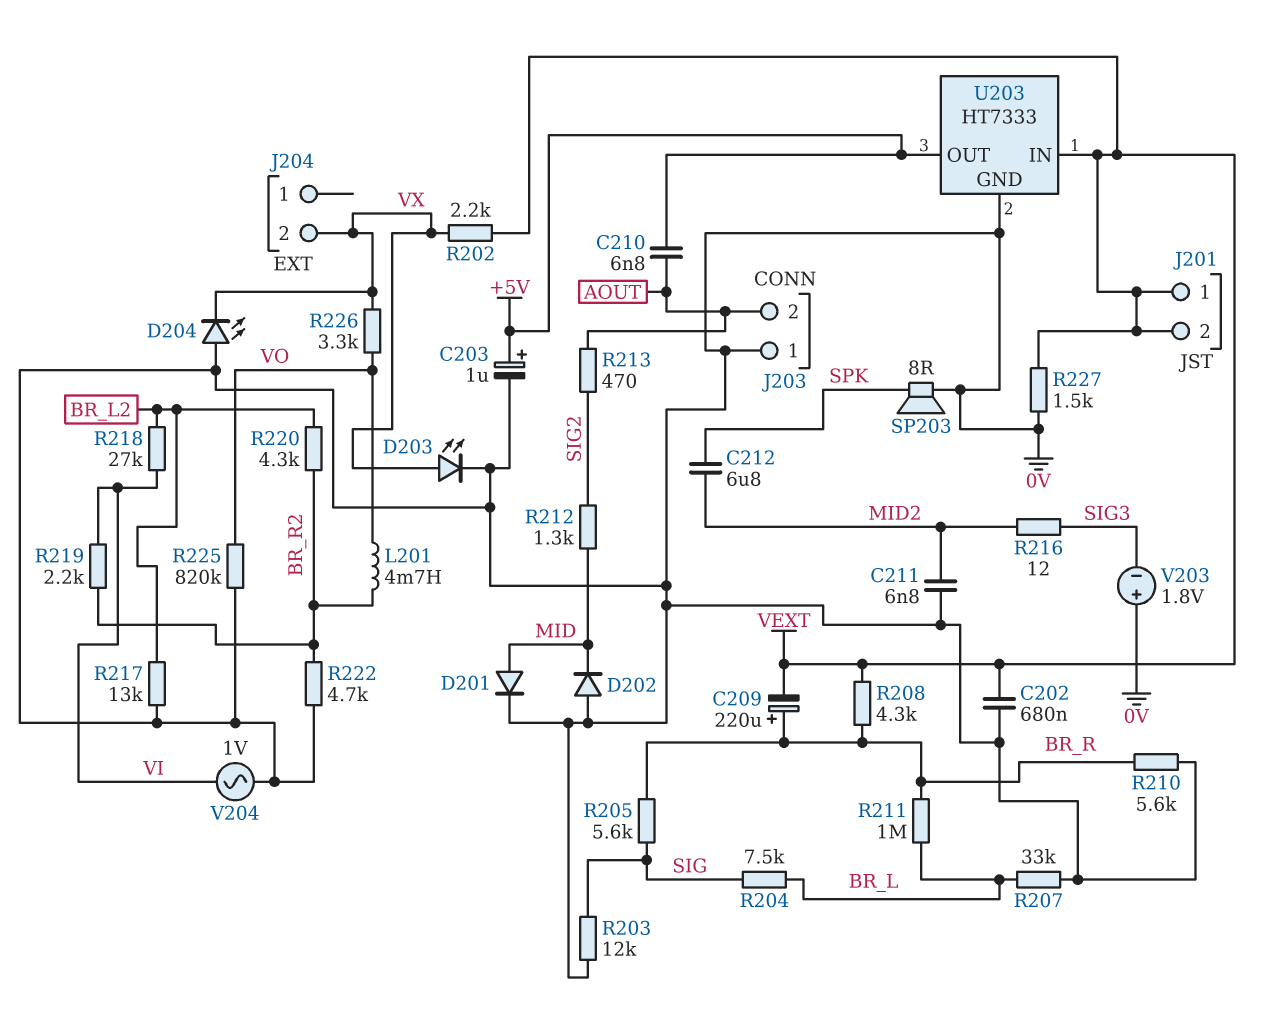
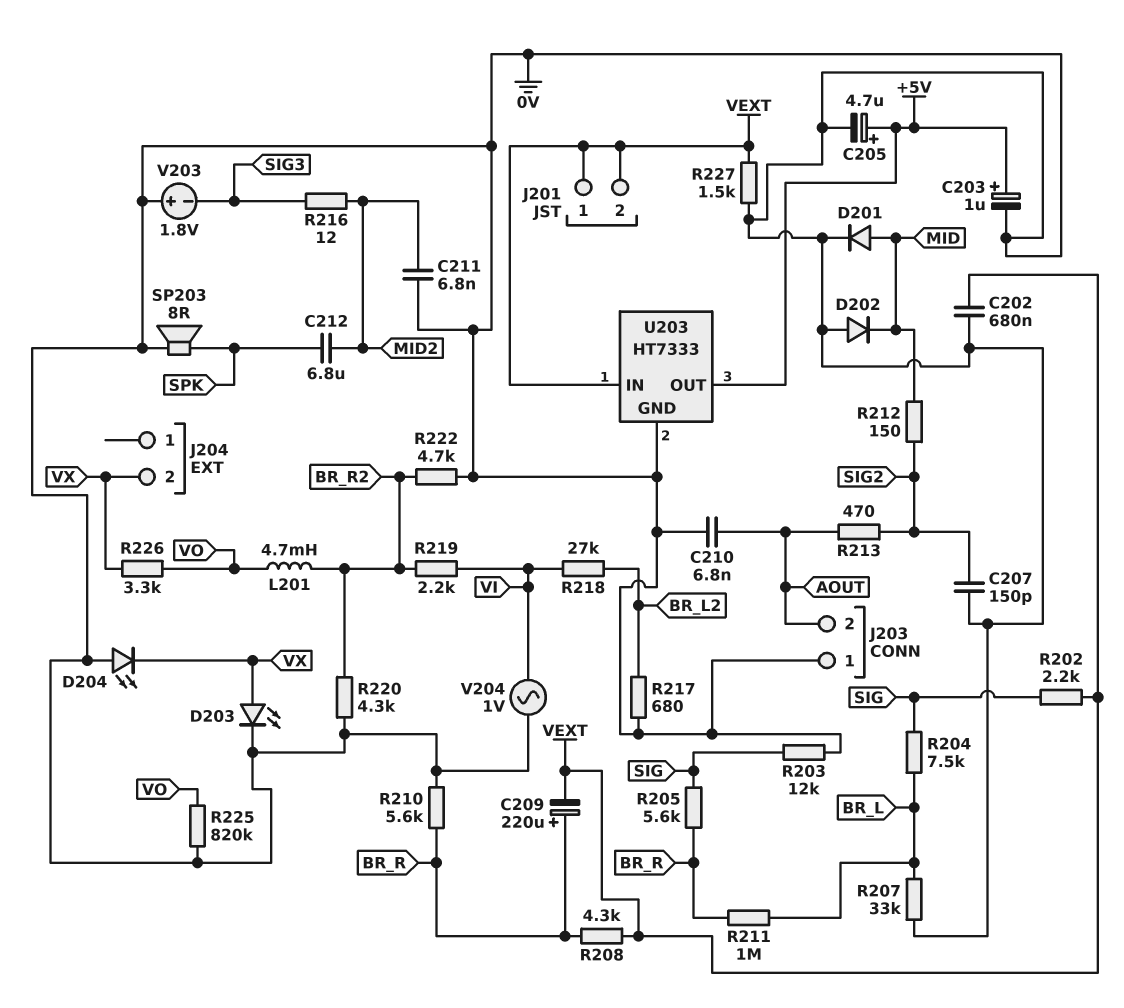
C205: none -> 4.7uF (plus +5V, minus 0V)
C207: none -> 150pF (0V, SIG2)
C210: 6.8nF (+5V, AOUT) -> 6.8nF (0V, AOUT)
R202: 2.2k (VEXT, VX) -> 2.2k (SIG, VEXT)
R212: 1.3k (MID, SIG2) -> 150 (MID, SIG2)
R217: 13k (0V, BR_L2) -> 680 (0V, BR_L2)
R220: 4.3k (BR_L2, BR_R2) -> 4.3k (0V, BR_R2)

